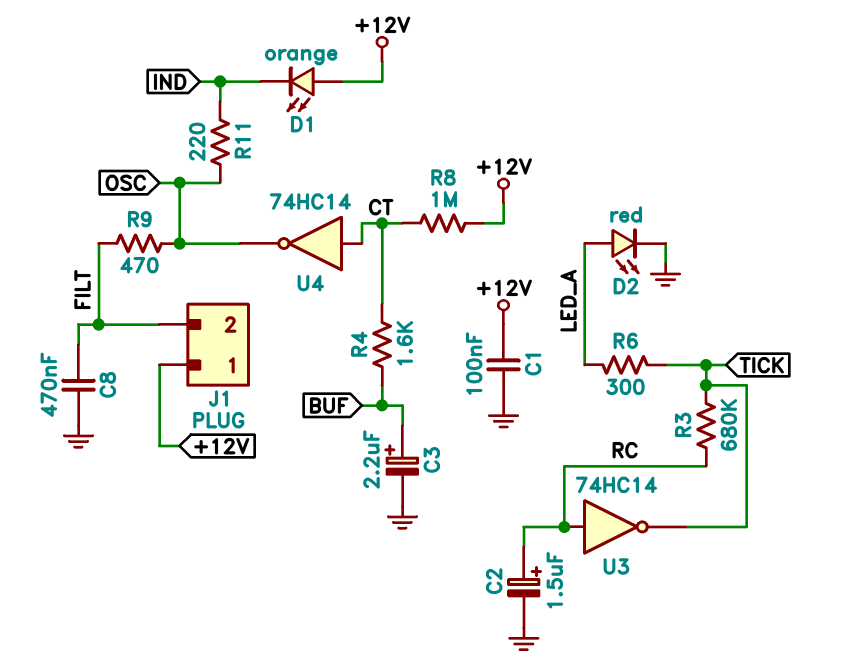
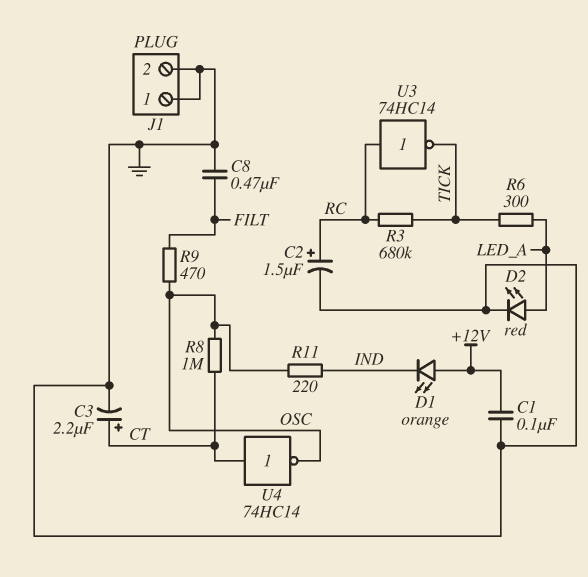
C3: 2.2uF (plus BUF, minus GND) -> 2.2uF (plus CT, minus GND)
J1 pin 1: +12V -> GND
J1 pin 2: FILT -> GND
R4: 1.6k (BUF, CT) -> none
R8: 1M (+12V, CT) -> 1M (CT, OSC)

